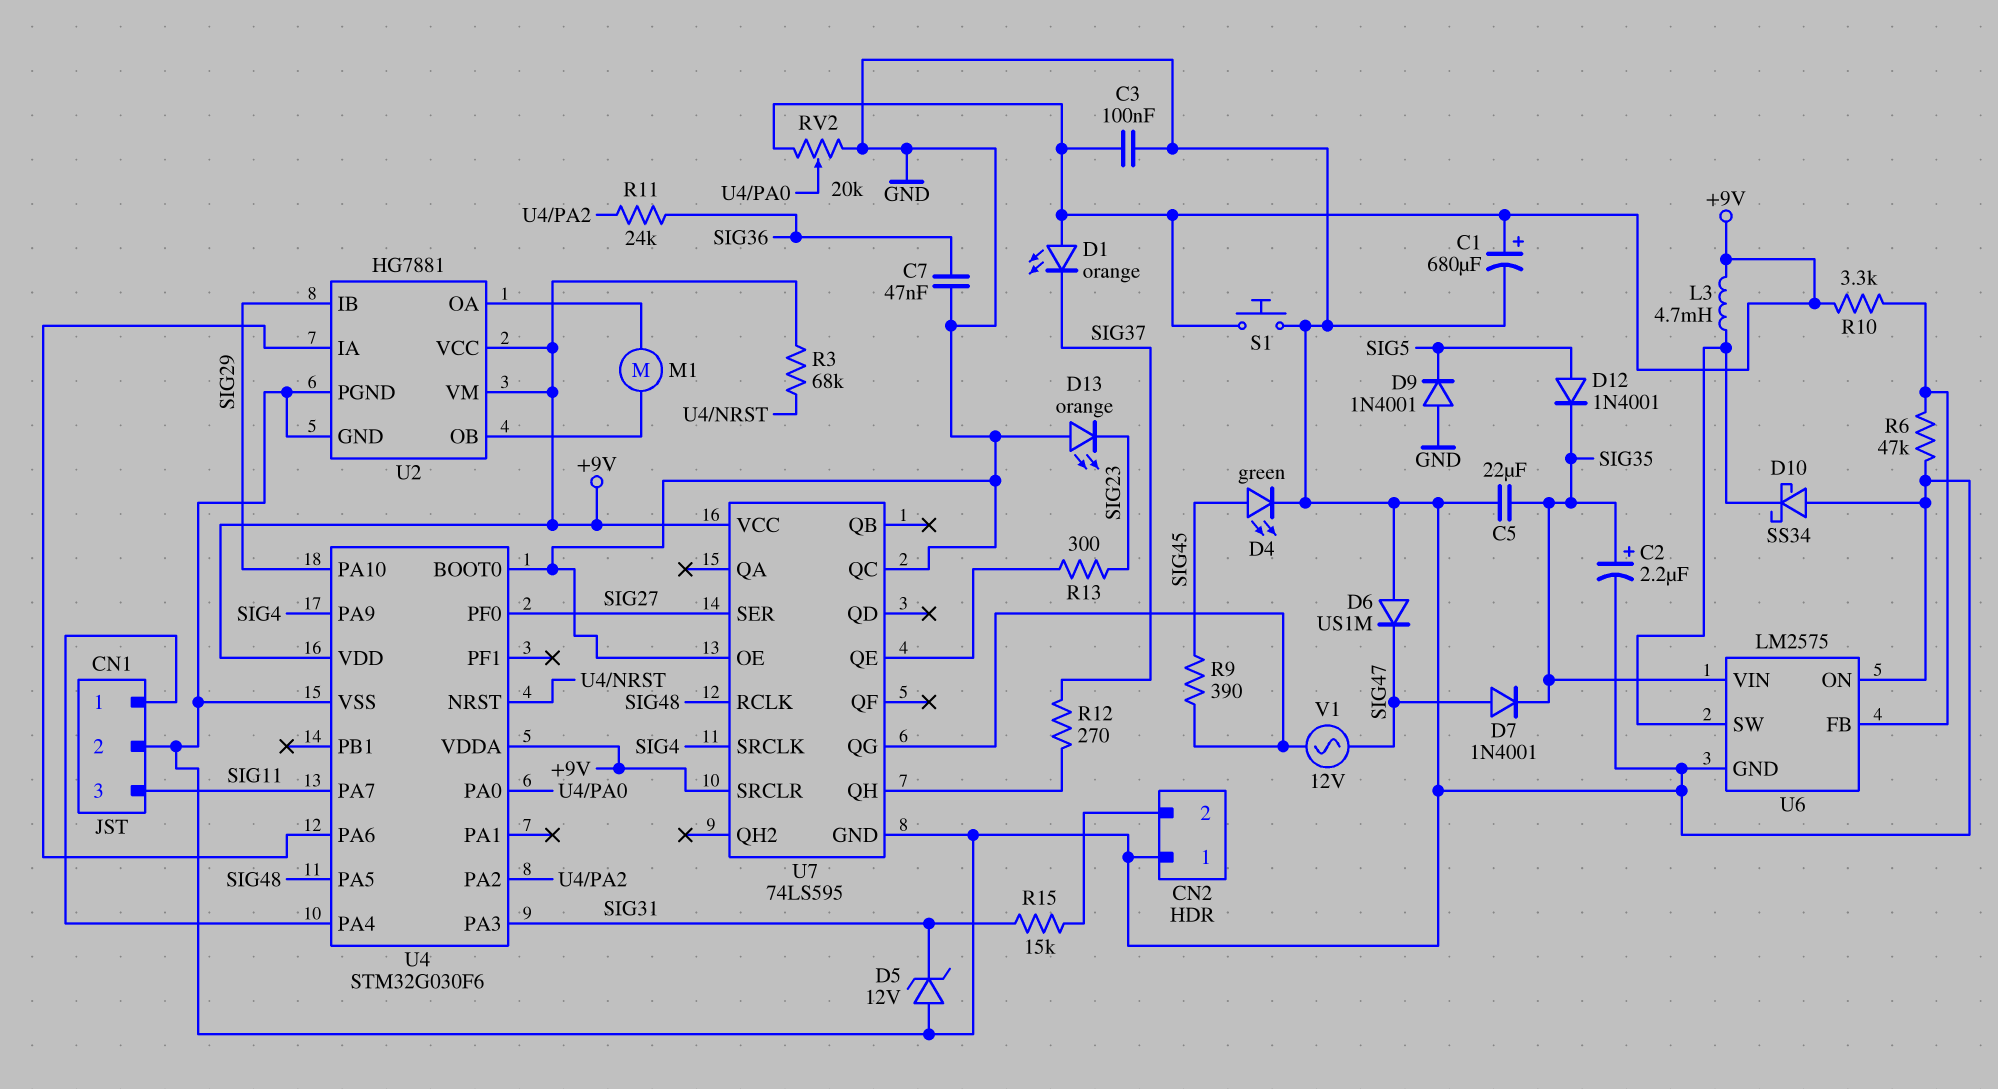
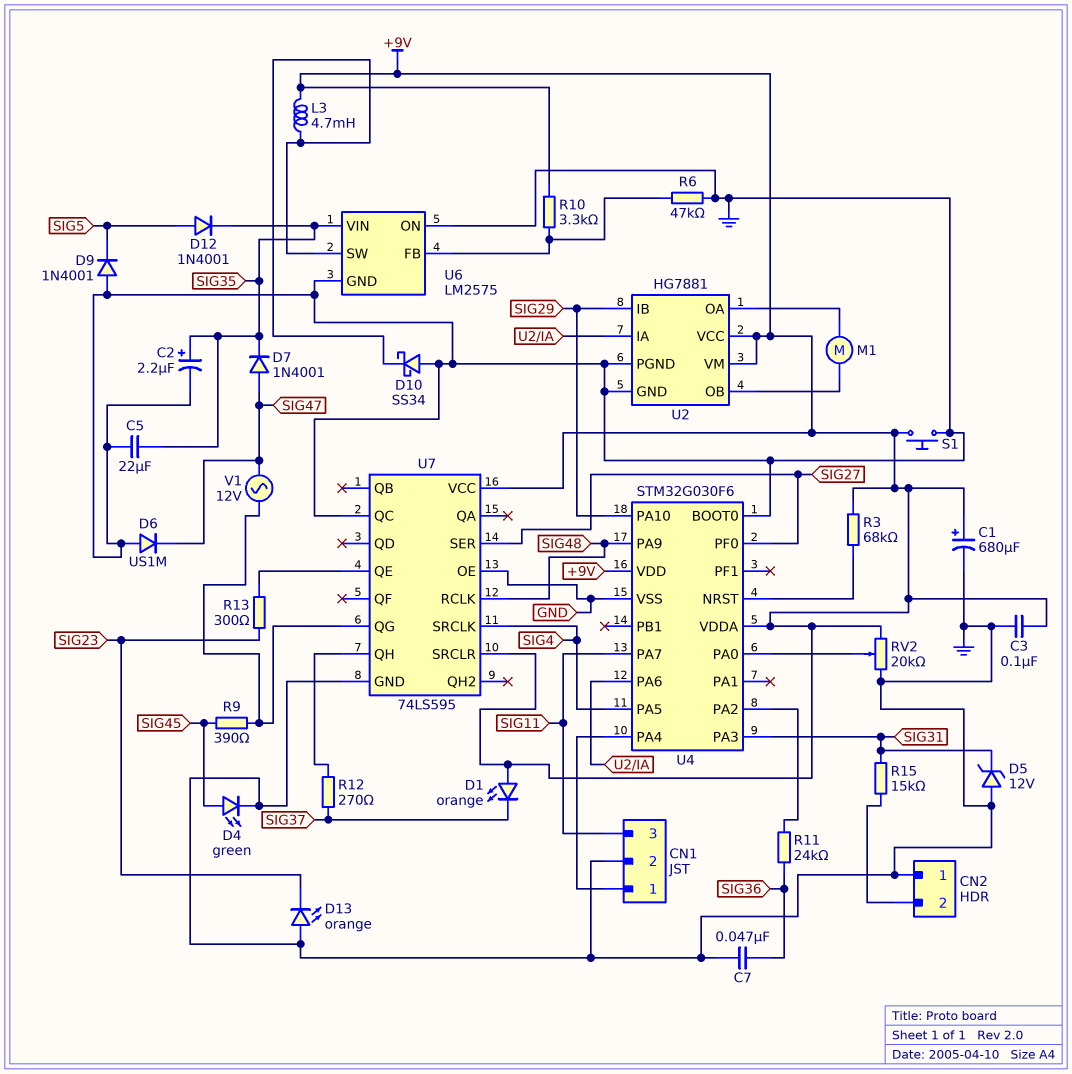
U4 pin PA5: SIG48 -> SIG4
U4 pin PA9: SIG4 -> SIG48

